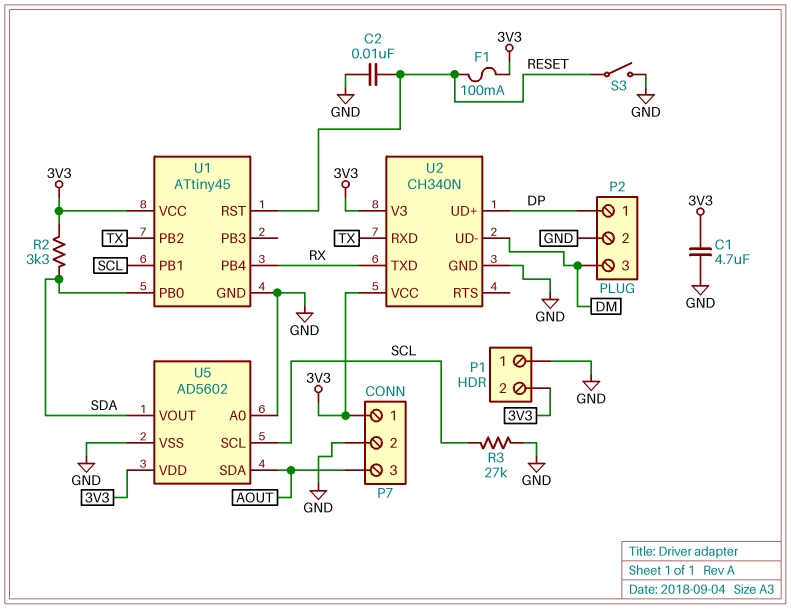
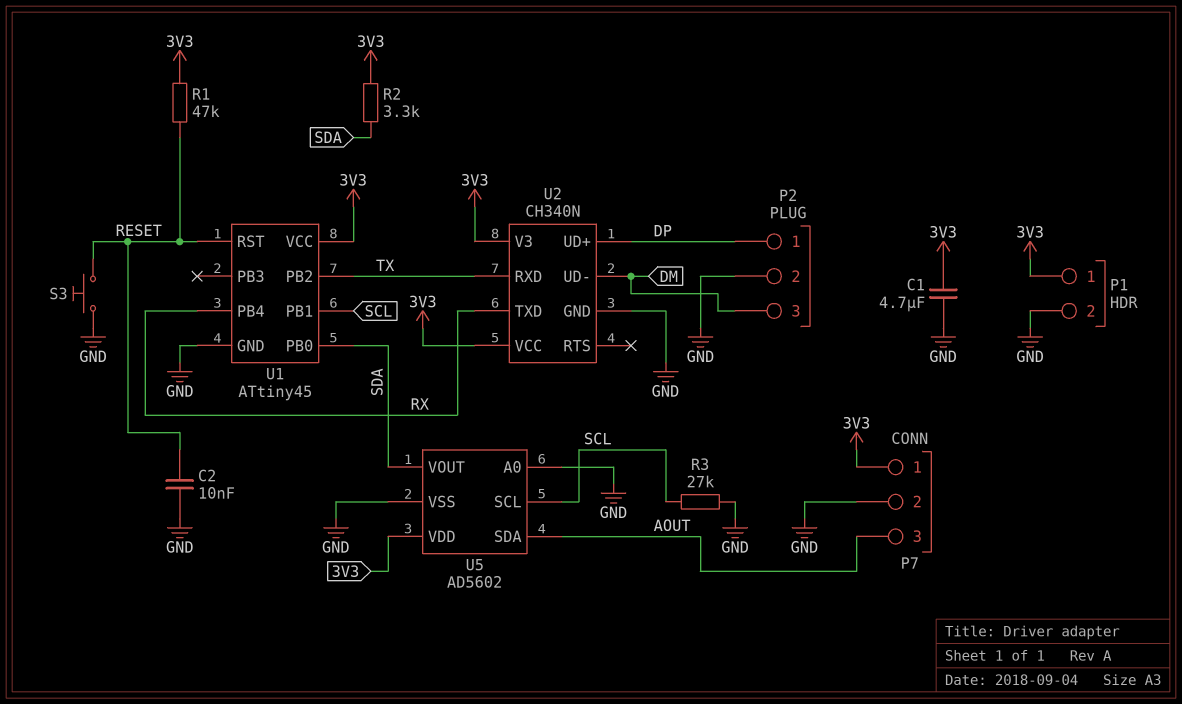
F1: 100mA (3V3, RESET) -> none
P1 pin 1: GND -> 3V3
P1 pin 2: 3V3 -> GND
R1: none -> 47k (3V3, RESET)
S3: switch (GND, RESET) -> button (GND, RESET)

